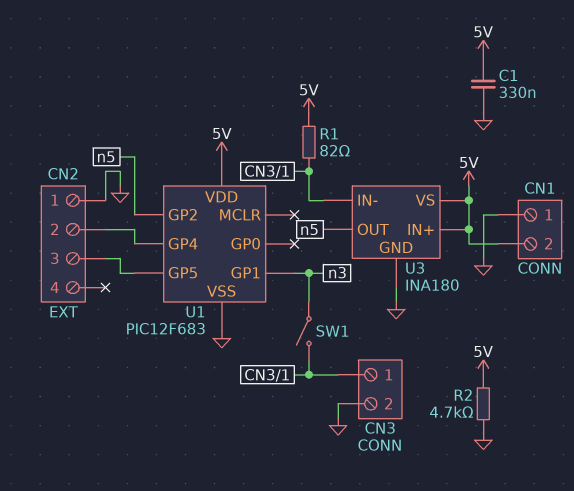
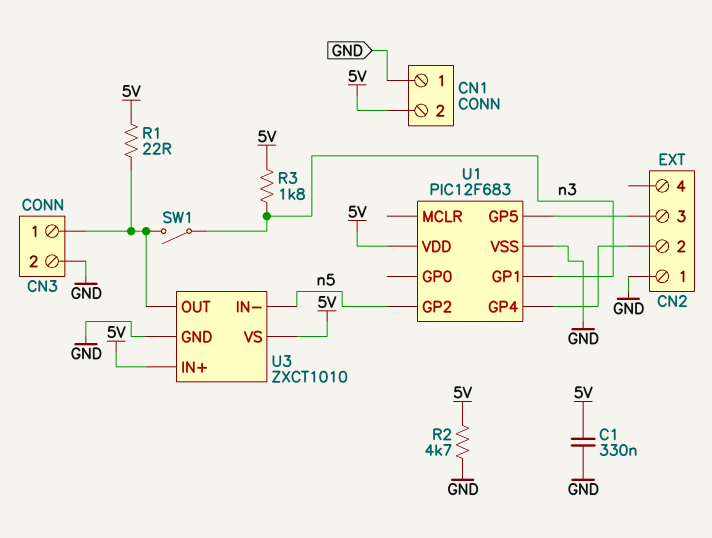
R1: 82 (5V, CN3/1) -> 22 (5V, CN3/1)
R3: none -> 1.8k (5V, n3)
U3: INA180 -> ZXCT1010
U3 pin IN-: CN3/1 -> n5
U3 pin OUT: n5 -> CN3/1

